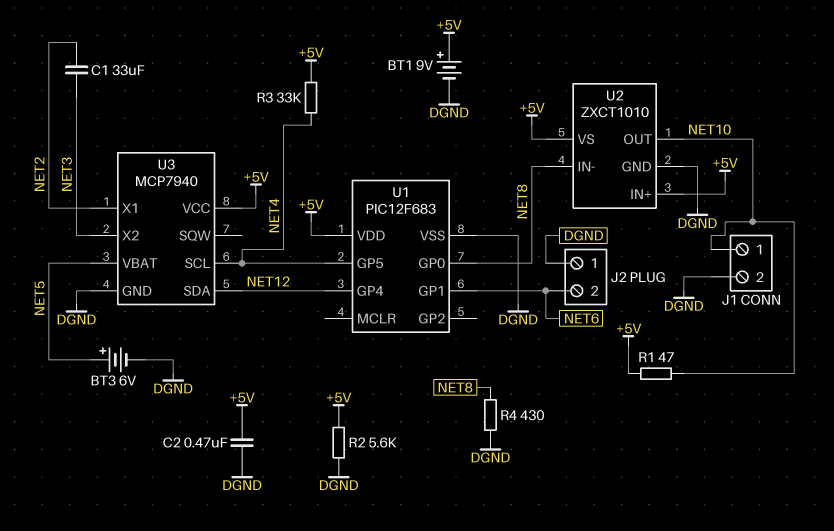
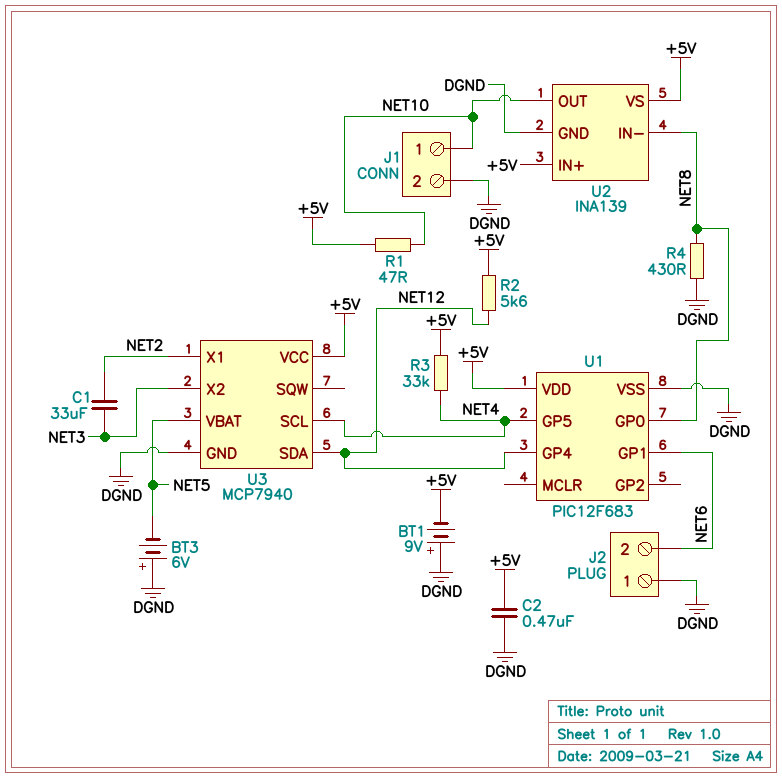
BT1: 9V (plus +5V, minus DGND) -> 9V (plus DGND, minus +5V)
BT3: 6V (plus NET5, minus DGND) -> 6V (plus DGND, minus NET5)
R2: 5.6k (+5V, DGND) -> 5.6k (+5V, NET12)
U2: ZXCT1010 -> INA139

